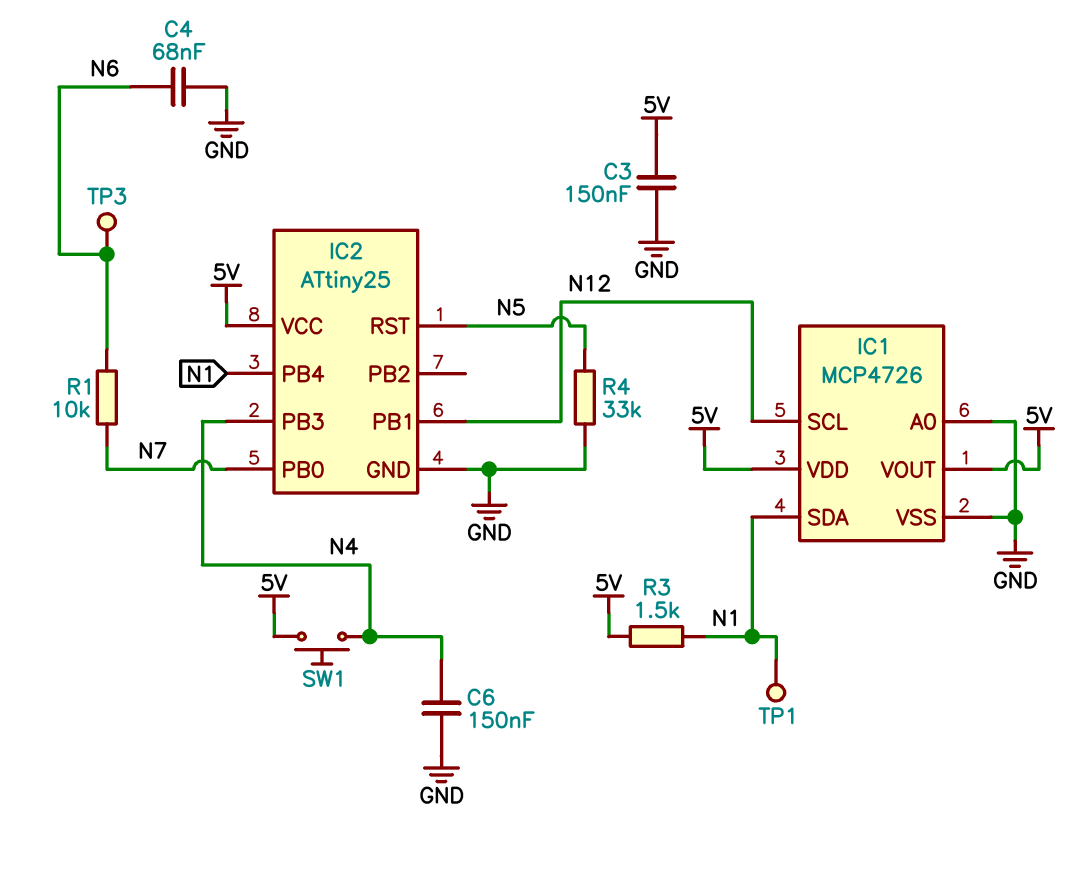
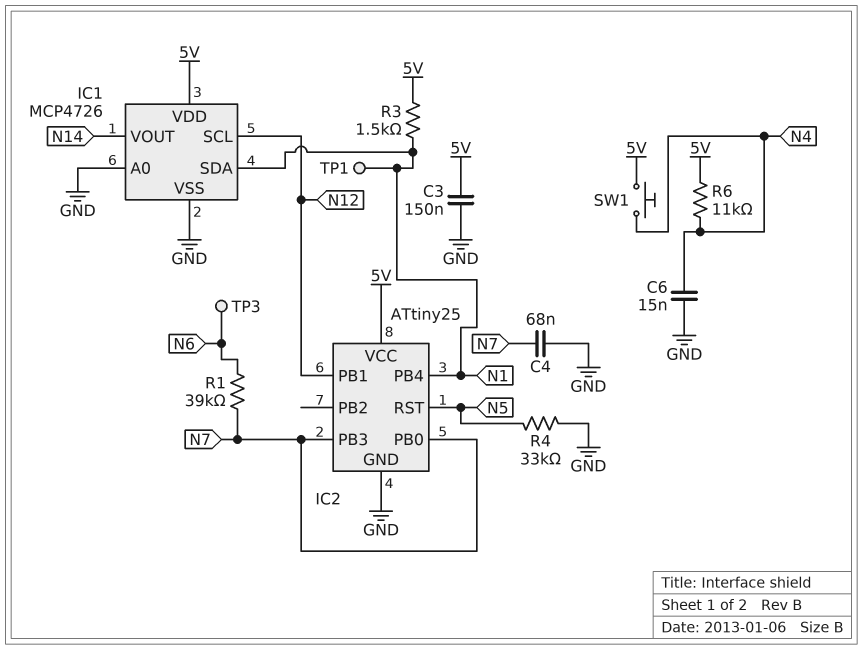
C4: 68nF (GND, N6) -> 68nF (GND, N7)
C6: 150nF (GND, N4) -> 15nF (GND, N4)
IC1 pin VOUT: 5V -> N14
IC2 pin PB3: N4 -> N7
R1: 10k (N6, N7) -> 39k (N6, N7)
R6: none -> 11k (5V, N4)

